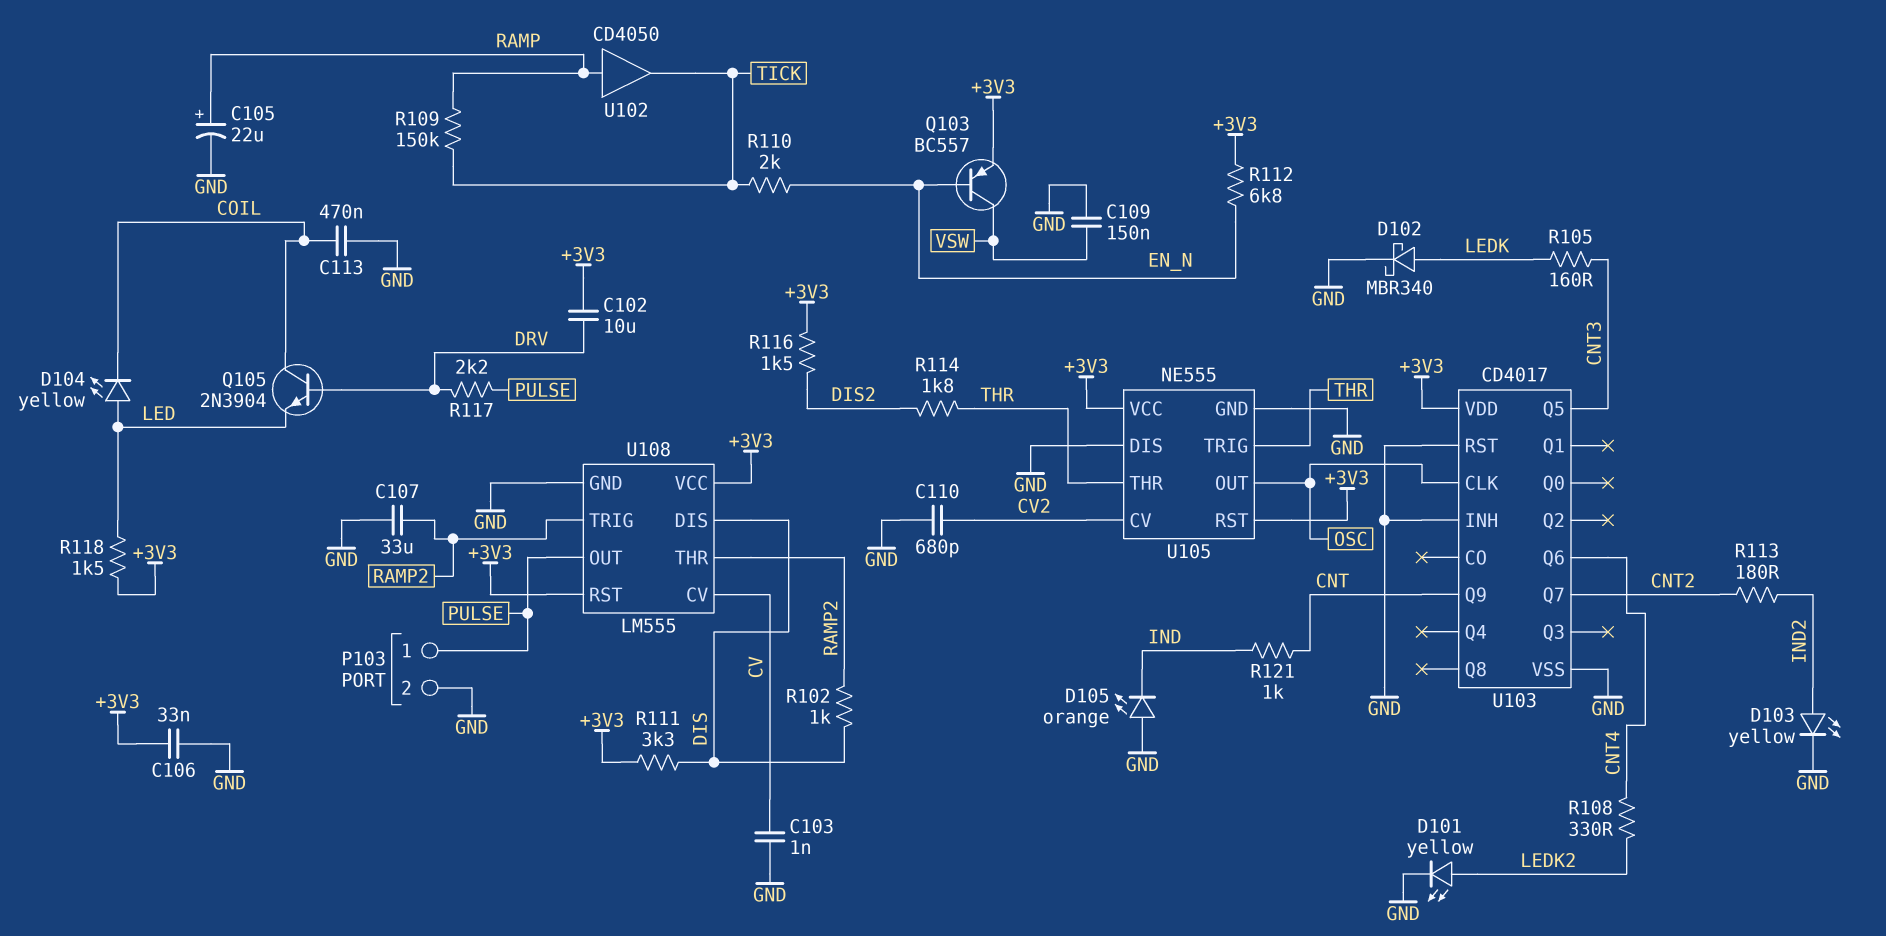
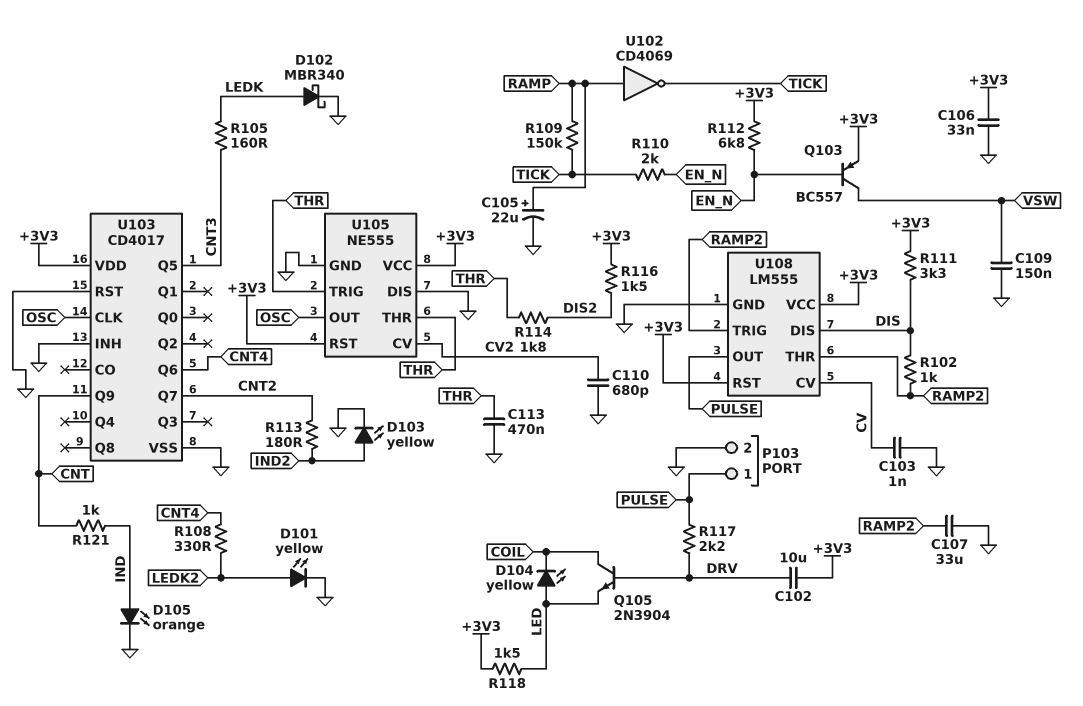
C113: 470nF (COIL, GND) -> 470nF (GND, THR)
D105: LED orange (A GND, K IND) -> LED orange (A IND, K GND)
U102: buffer CD4050 (in RAMP, out TICK) -> NOT CD4069 (in RAMP, out TICK)

